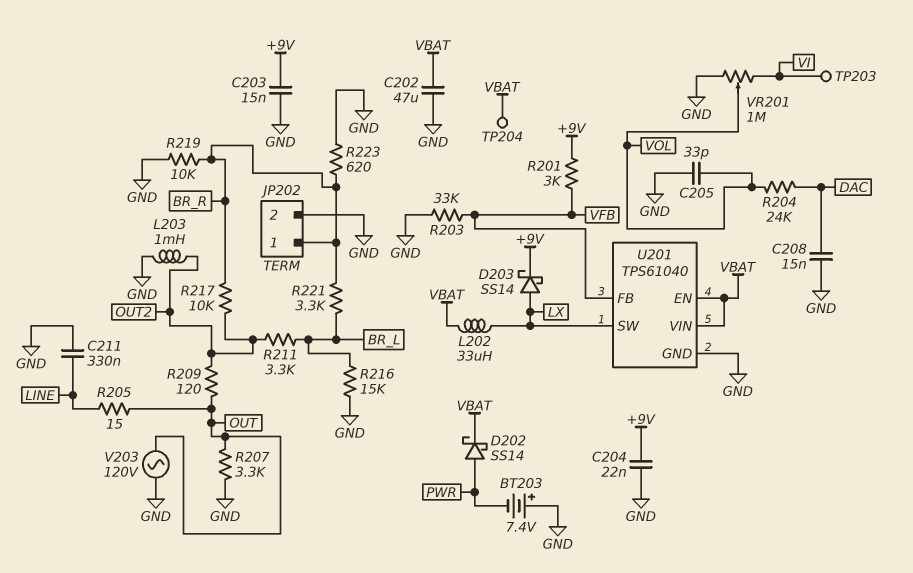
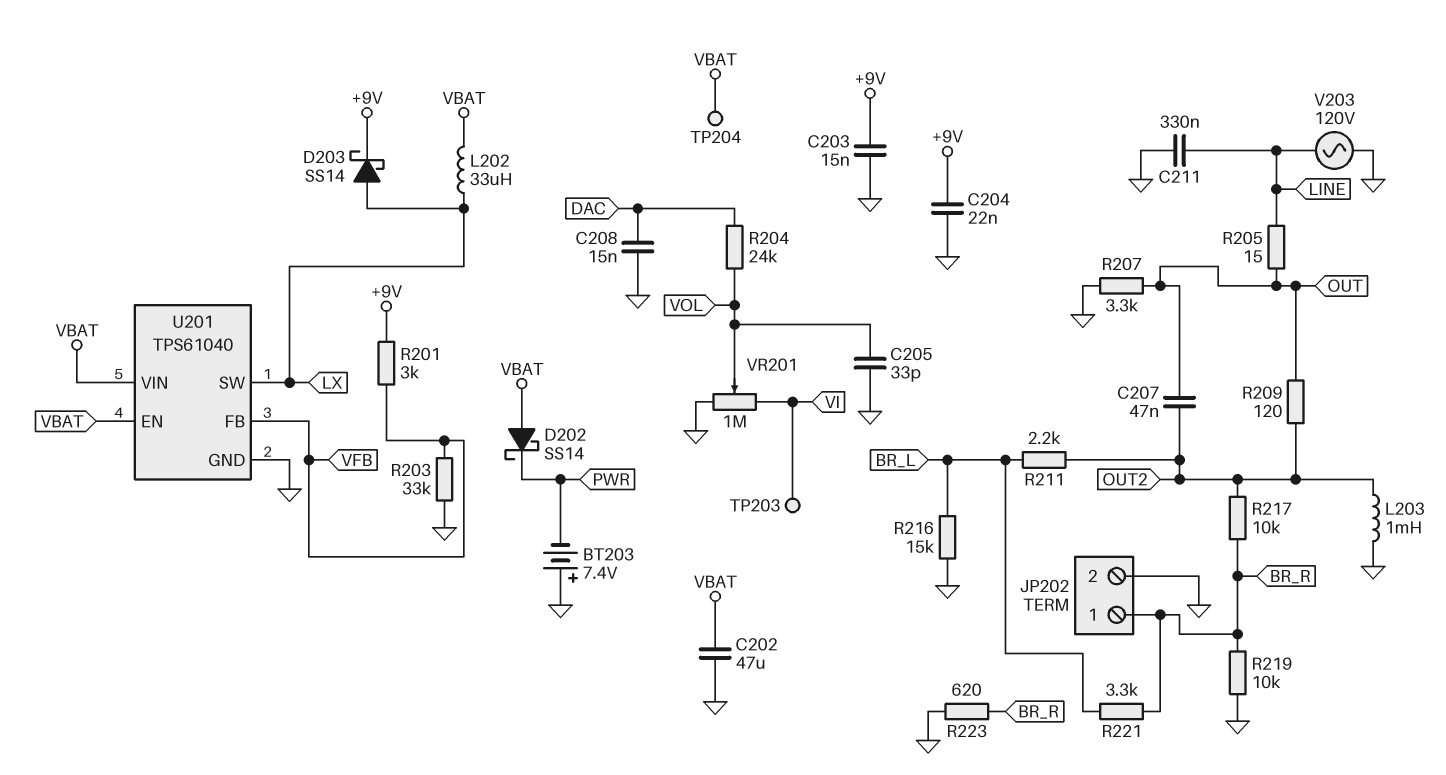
C207: none -> 47nF (OUT, OUT2)
D202: schottky SS14 (A PWR, K VBAT) -> schottky SS14 (A VBAT, K PWR)
R211: 3.3k (BR_L, OUT2) -> 2.2k (BR_L, OUT2)
V203: AC 120V (GND, OUT) -> AC 120V (GND, LINE)

